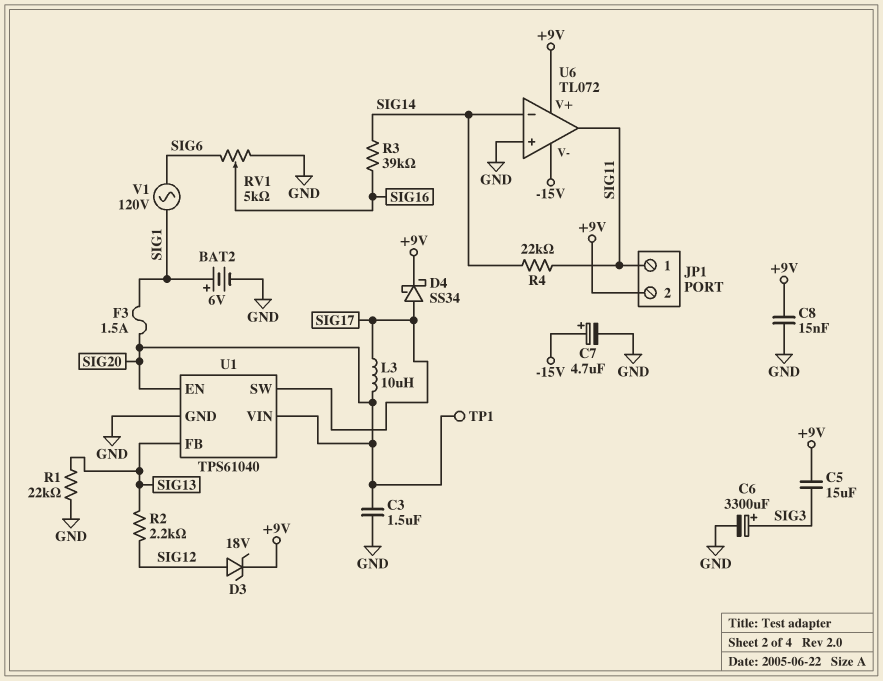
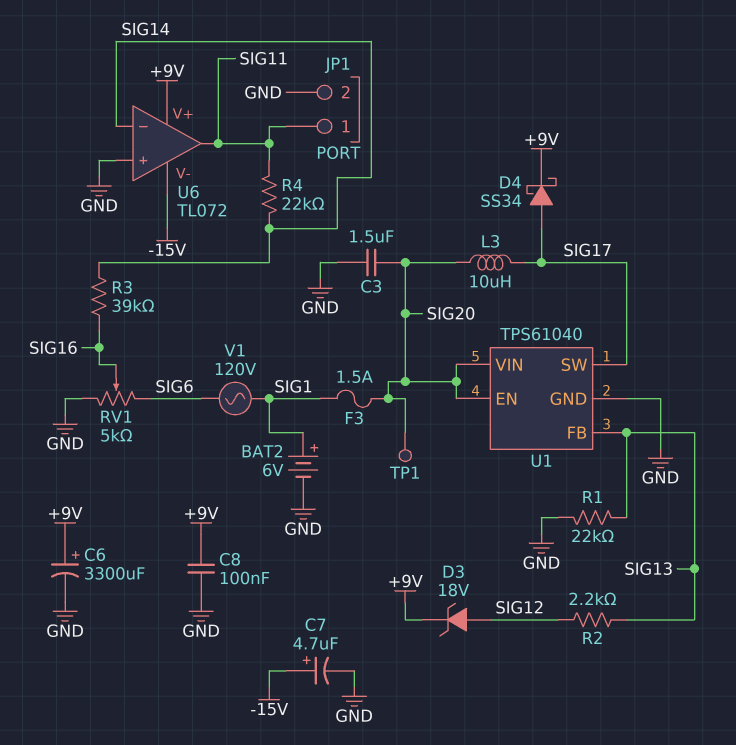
C5: 15uF (+9V, SIG3) -> none
C6: 3300uF (plus SIG3, minus GND) -> 3300uF (plus +9V, minus GND)
C8: 15nF (+9V, GND) -> 100nF (+9V, GND)
JP1 pin 2: +9V -> GND

